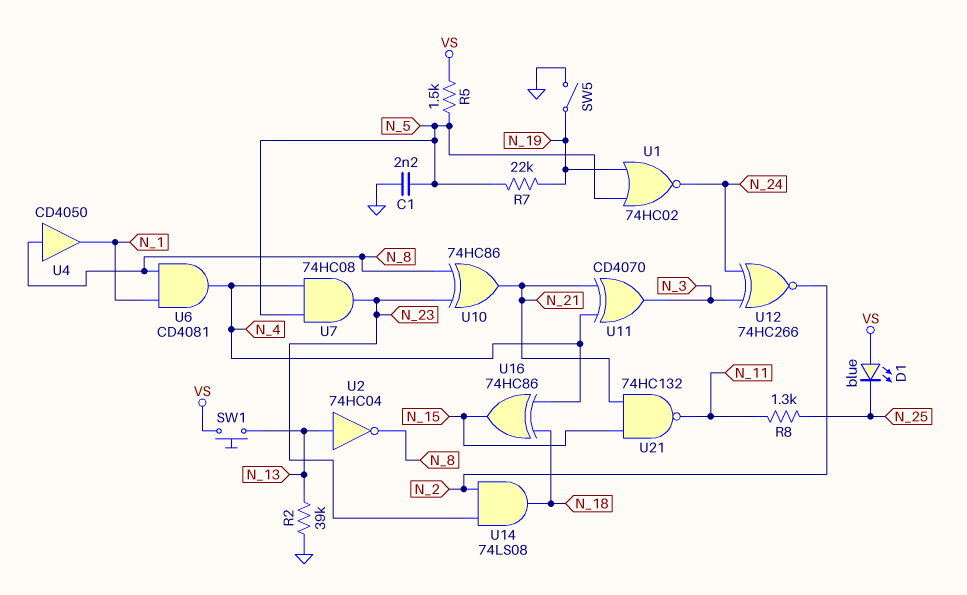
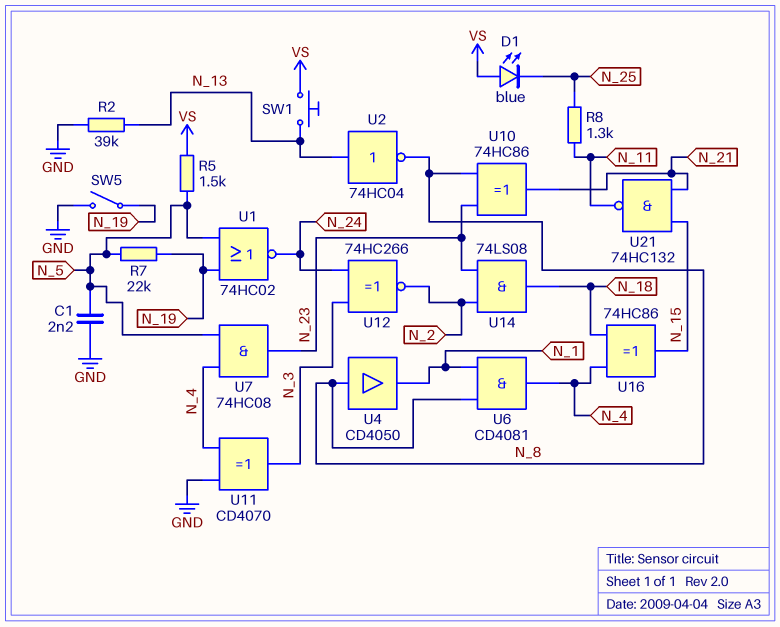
U11: XOR CD4070 (in N_4, in N_21, out N_3) -> XOR CD4070 (in GND, in N_4, out N_3)

